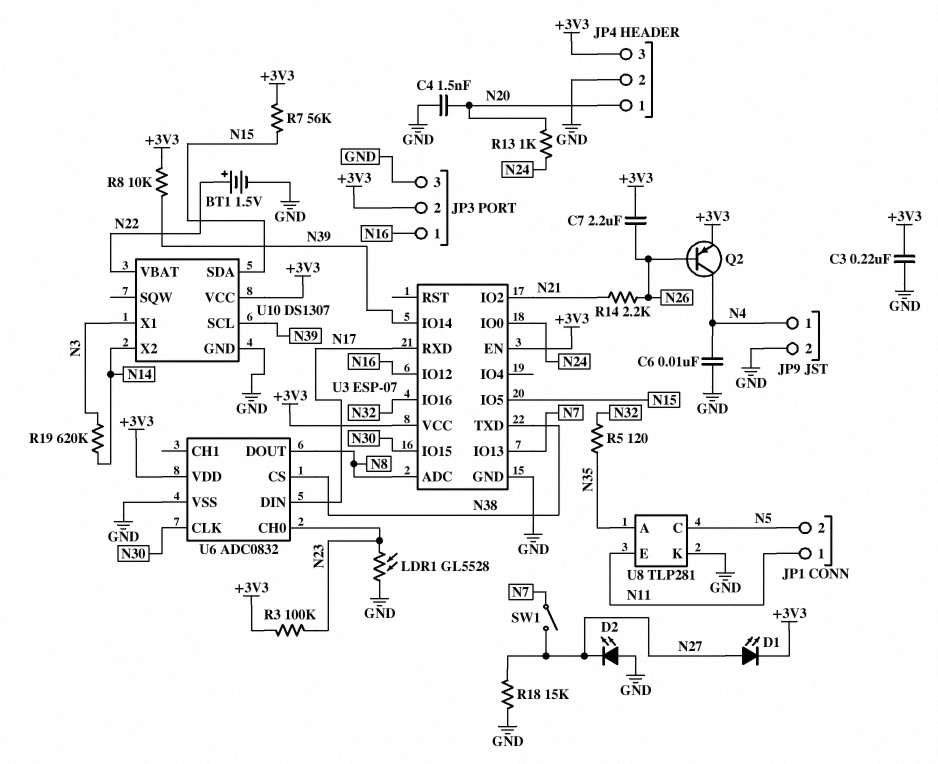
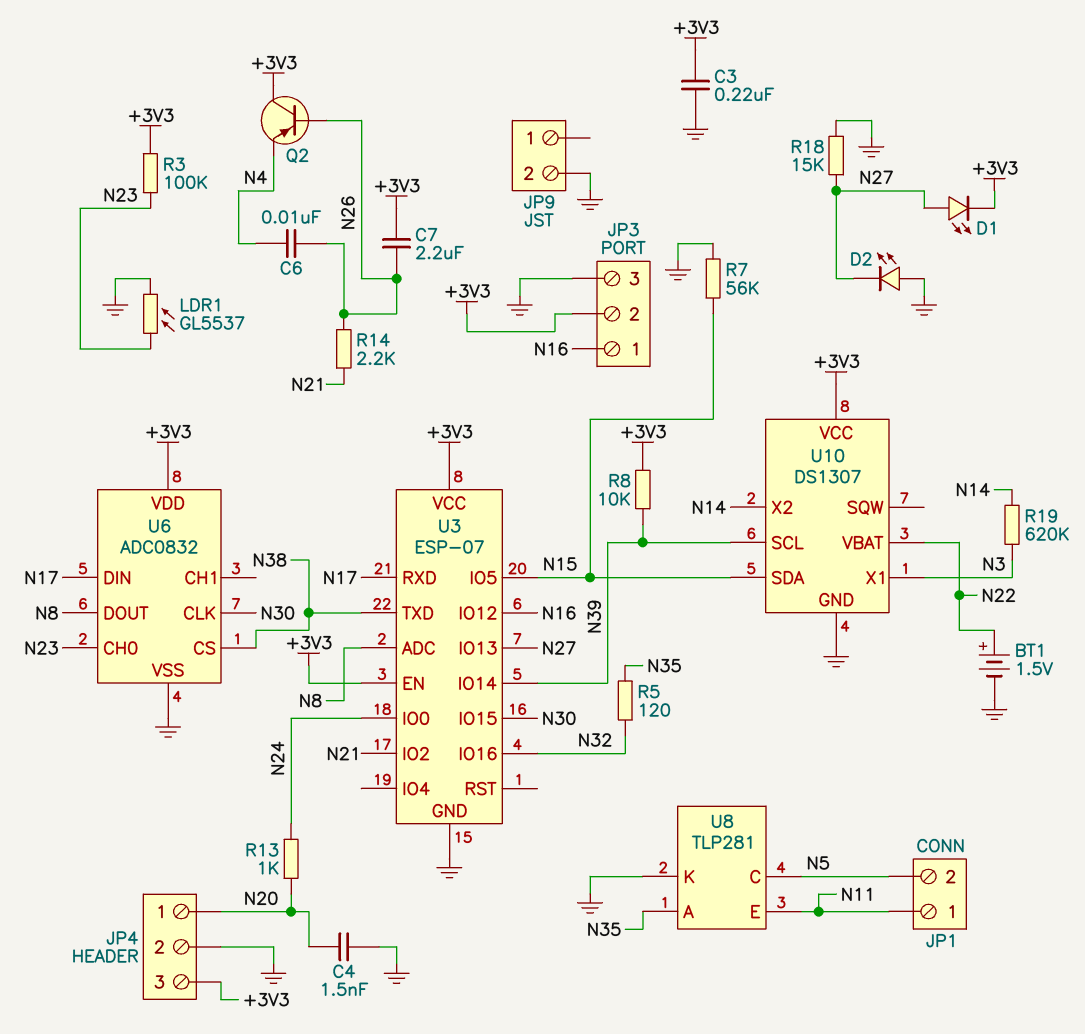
C6: 10nF (GND, N4) -> 10nF (N4, N26)
JP9 pin 1: N4 -> none
LDR1: GL5528 (GND, N23) -> GL5537 (GND, N23)
Q2: PNP (B N26, C N4, E +3V3) -> PNP (B N26, C +3V3, E N4)
R7: 56k (+3V3, N15) -> 56k (GND, N15)
SW1: switch (N7, N27) -> none
U3 pin IO13: N7 -> N27

